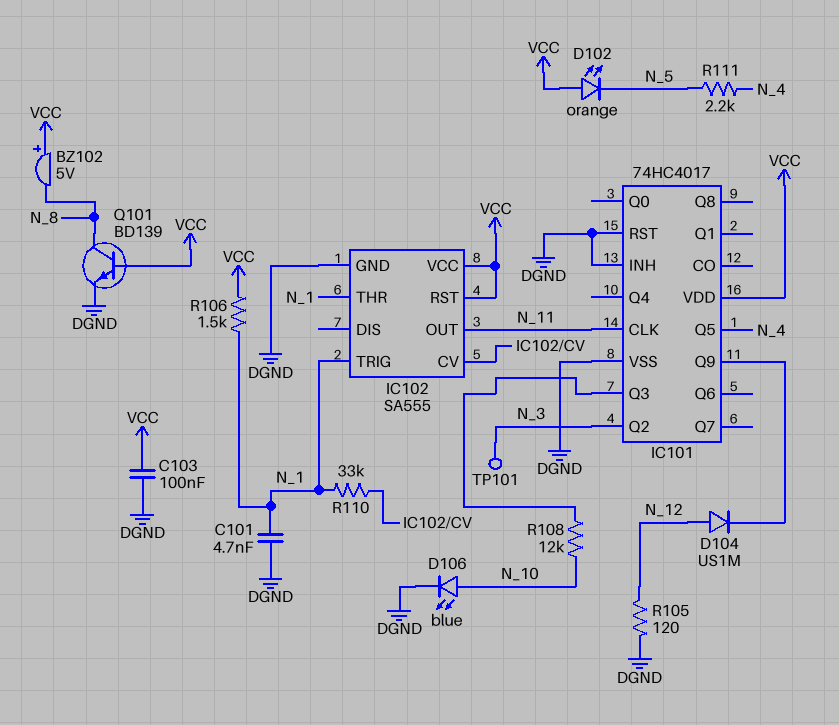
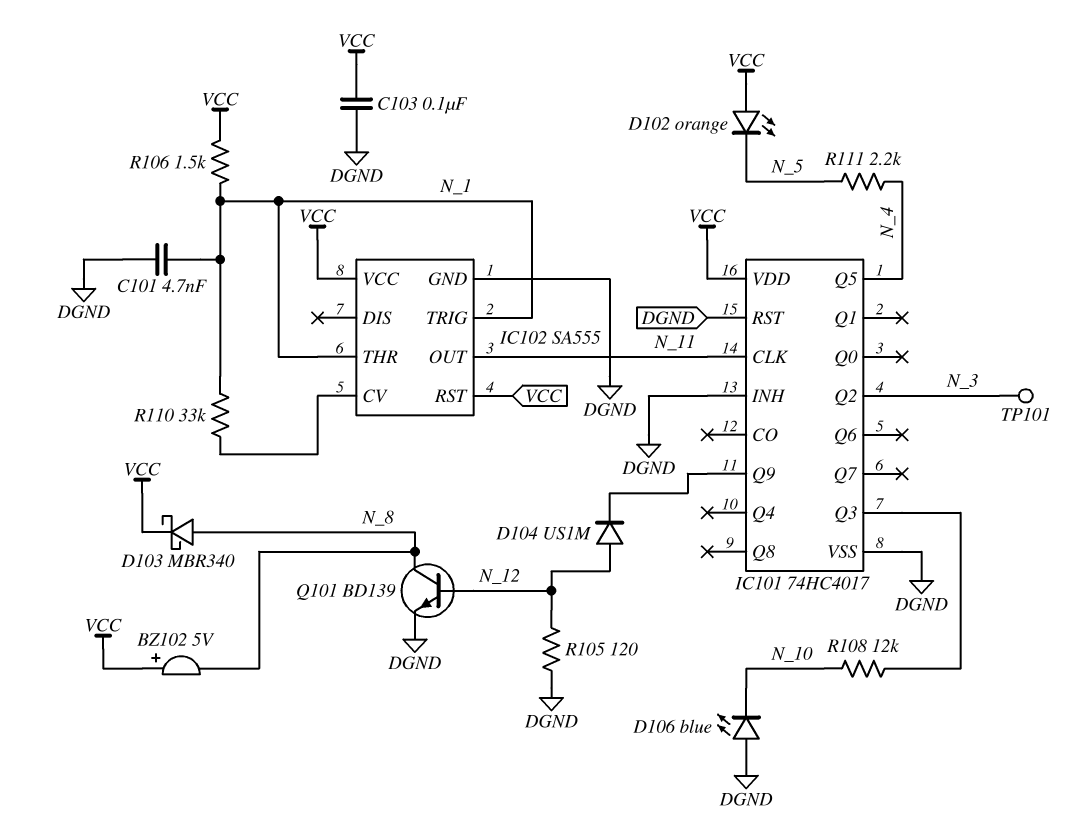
D103: none -> schottky MBR340 (A N_8, K VCC)
D106: LED blue (A N_10, K DGND) -> LED blue (A DGND, K N_10)
Q101: NPN BD139 (B VCC, C N_8, E DGND) -> NPN BD139 (B N_12, C N_8, E DGND)

